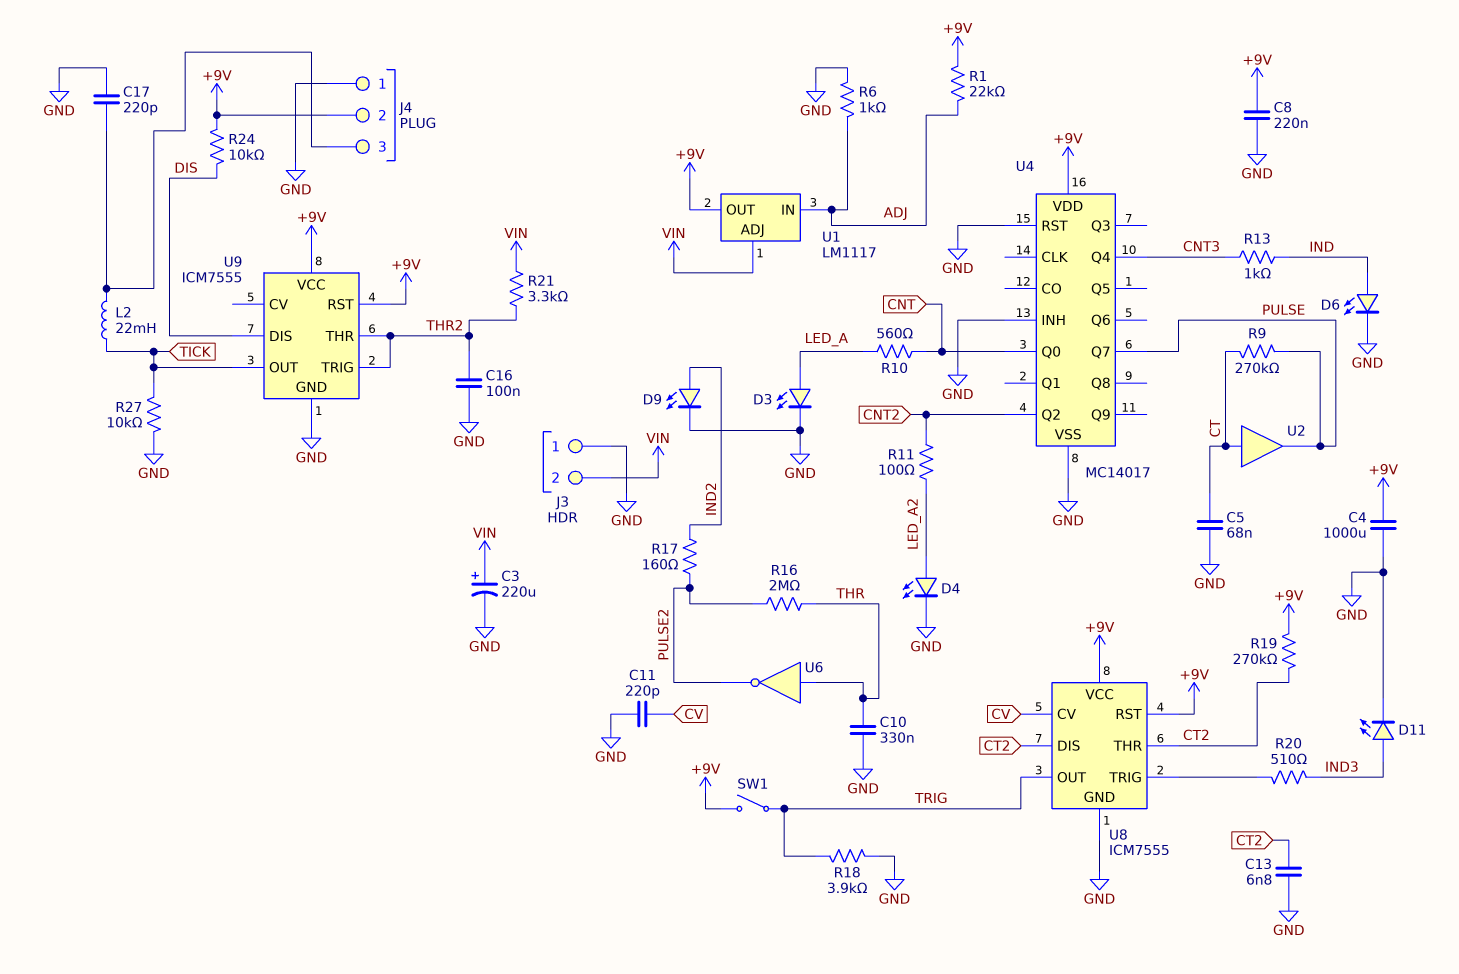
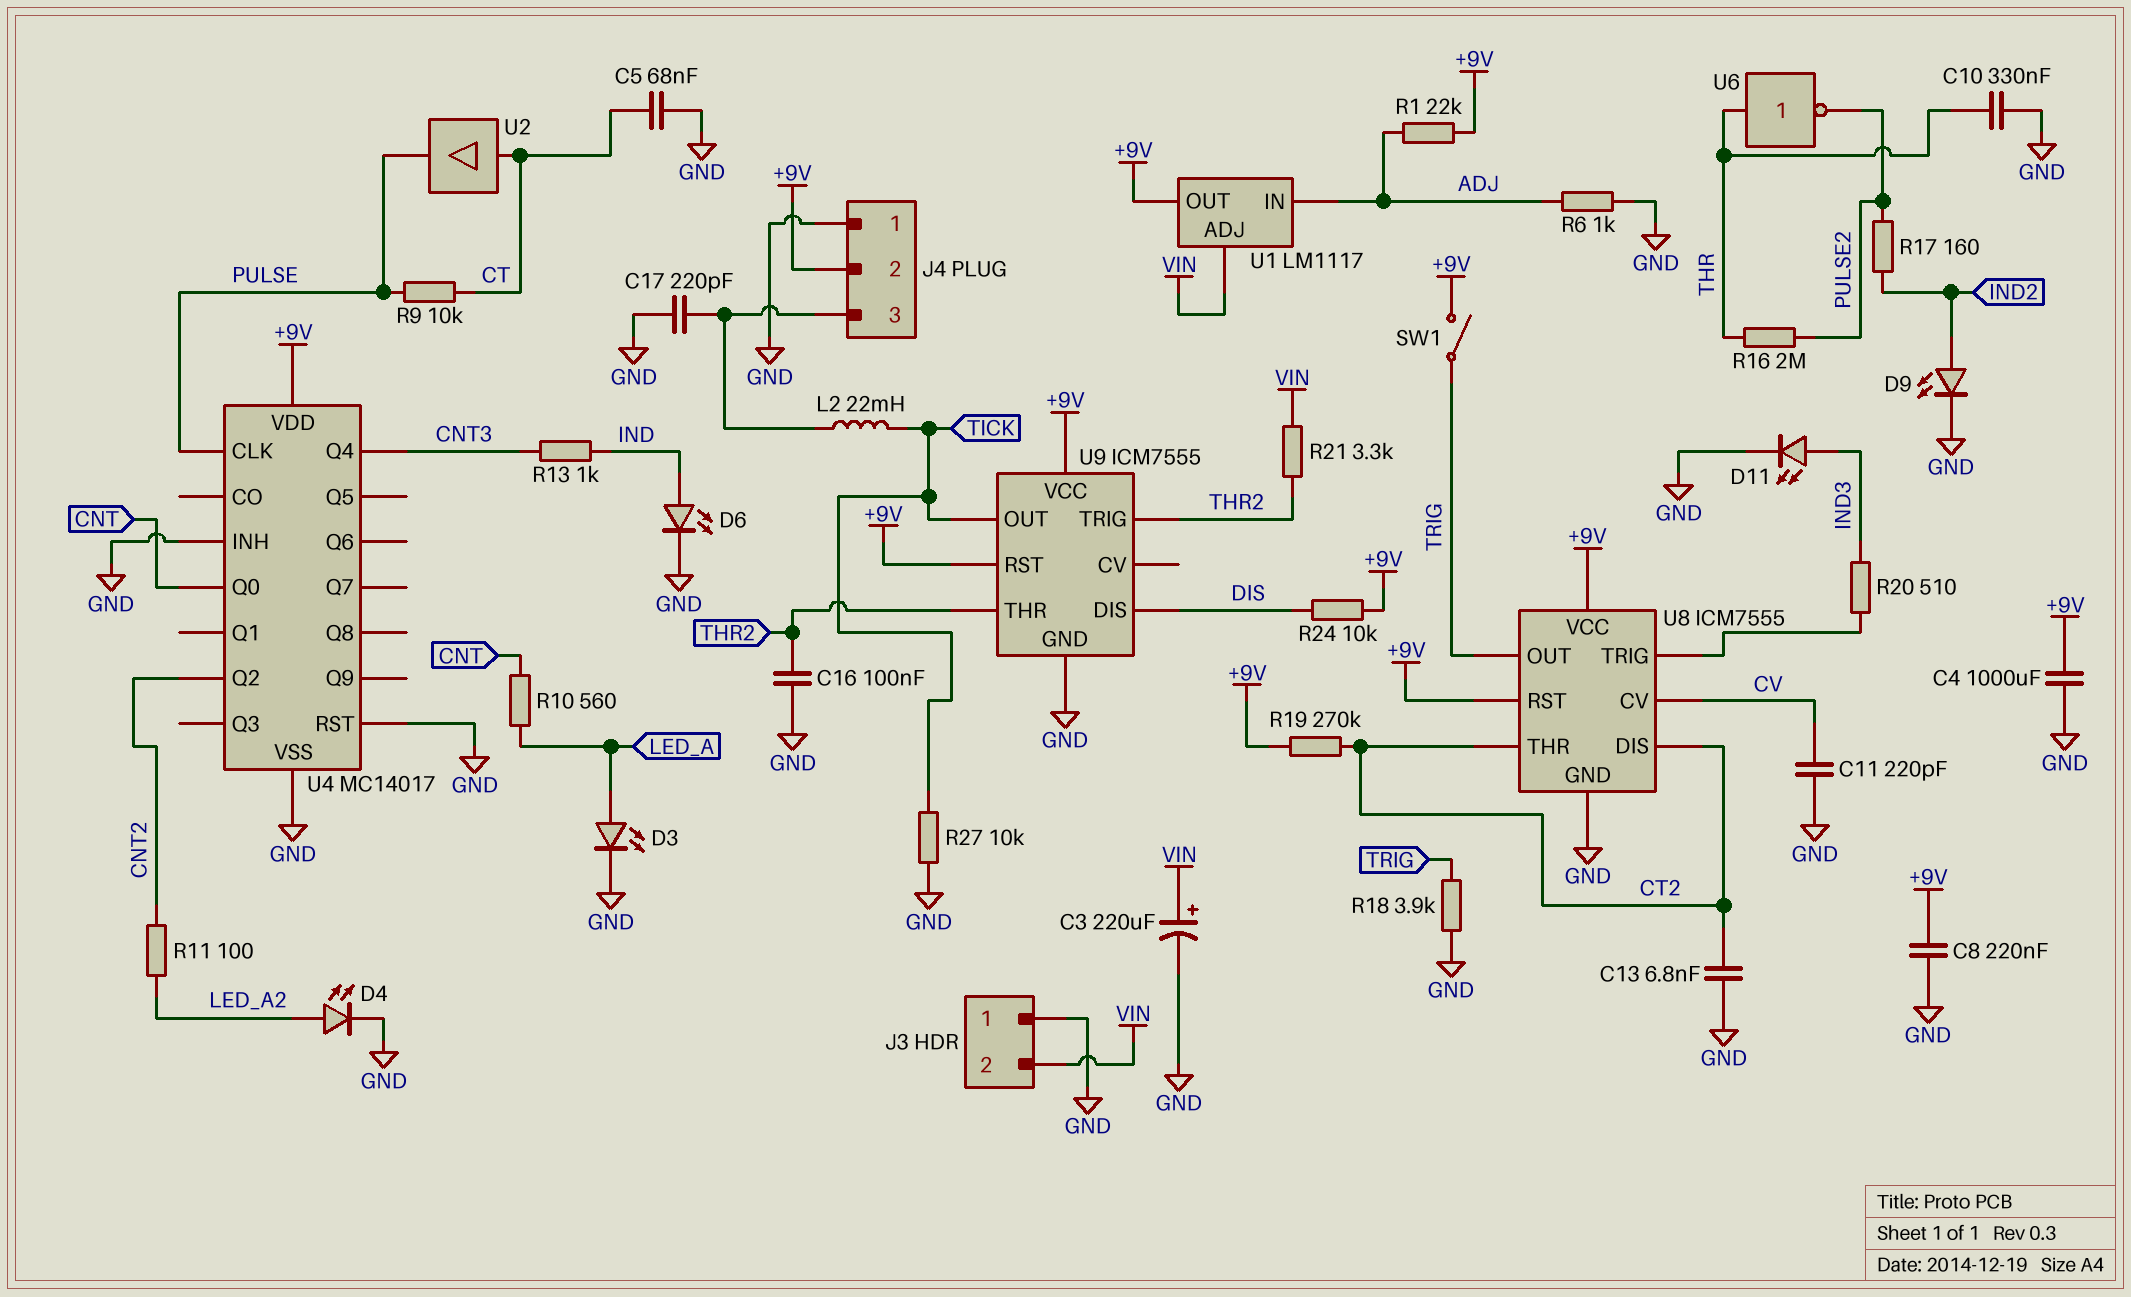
R9: 270k (CT, PULSE) -> 10k (CT, PULSE)
U4 pin CLK: none -> PULSE
U4 pin Q7: PULSE -> none

